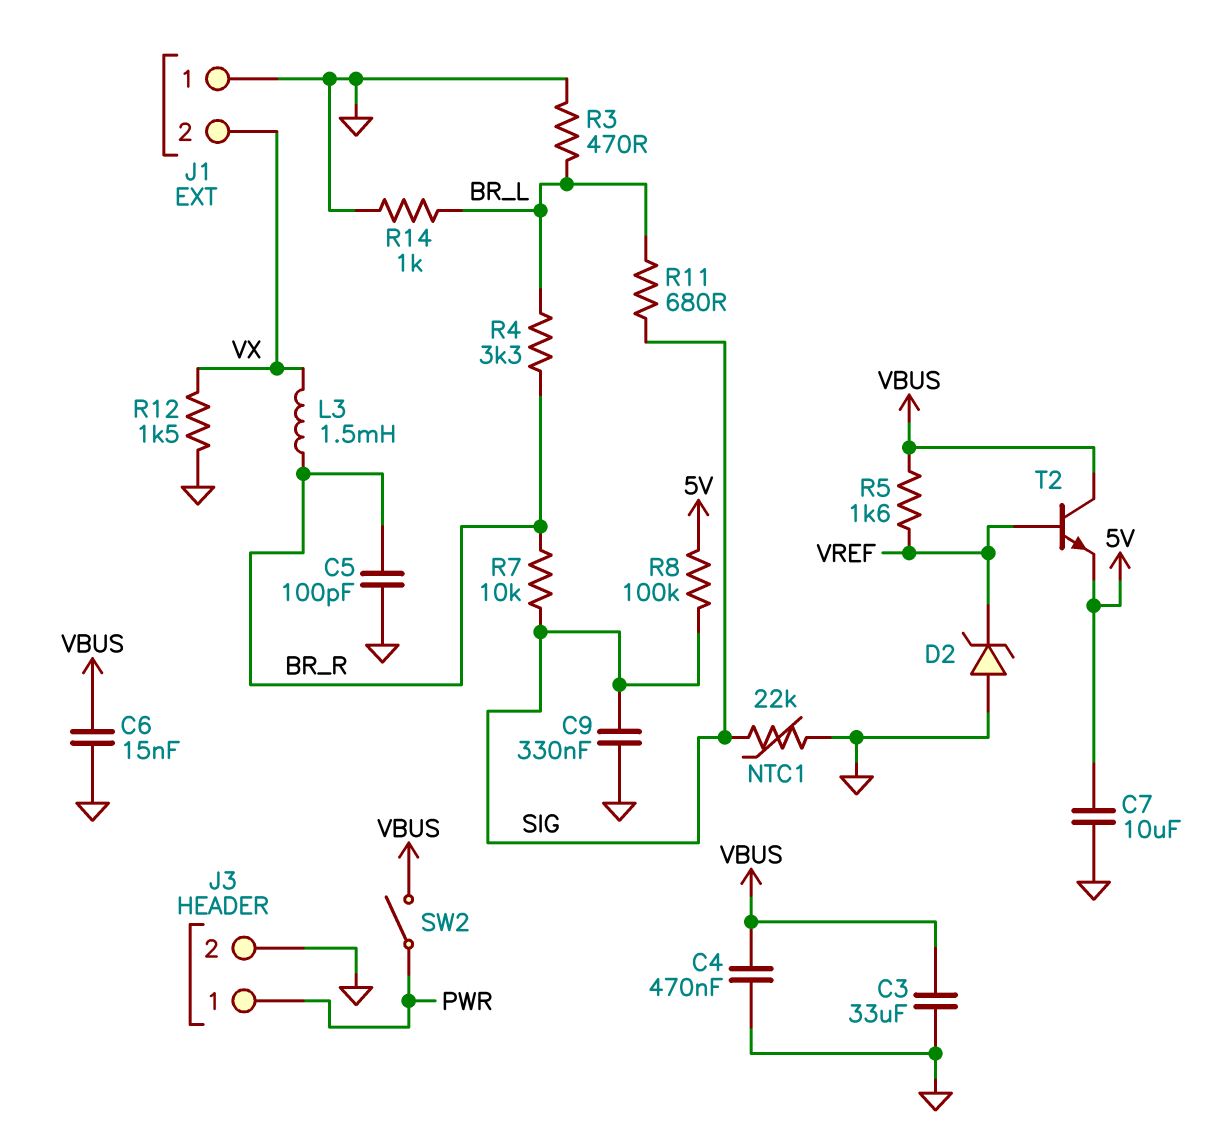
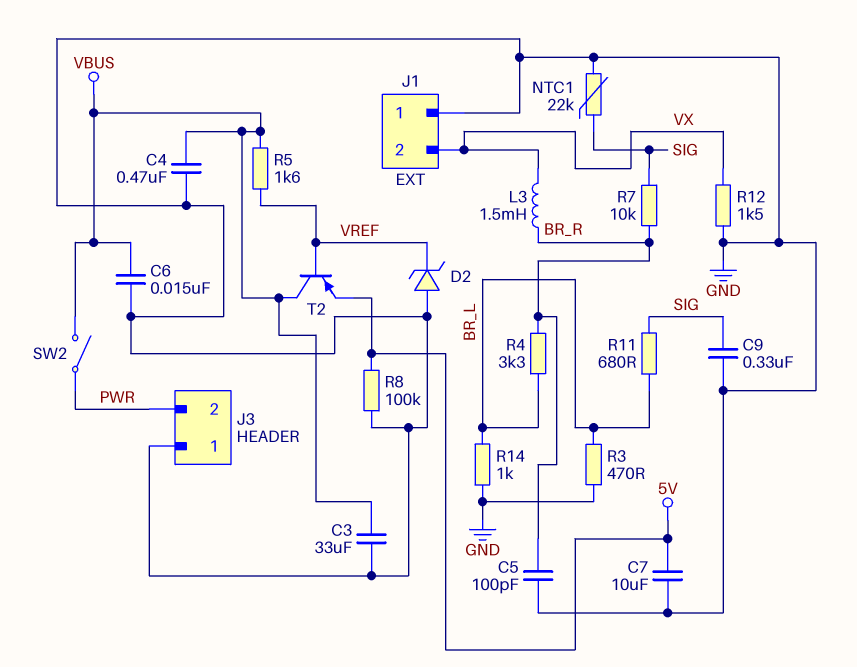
J3 pin 1: PWR -> GND
J3 pin 2: GND -> PWR
R8: 100k (5V, SIG) -> 100k (5V, GND)
T2: NPN (B VREF, C VBUS, E 5V) -> PNP (B VREF, C VBUS, E 5V)

